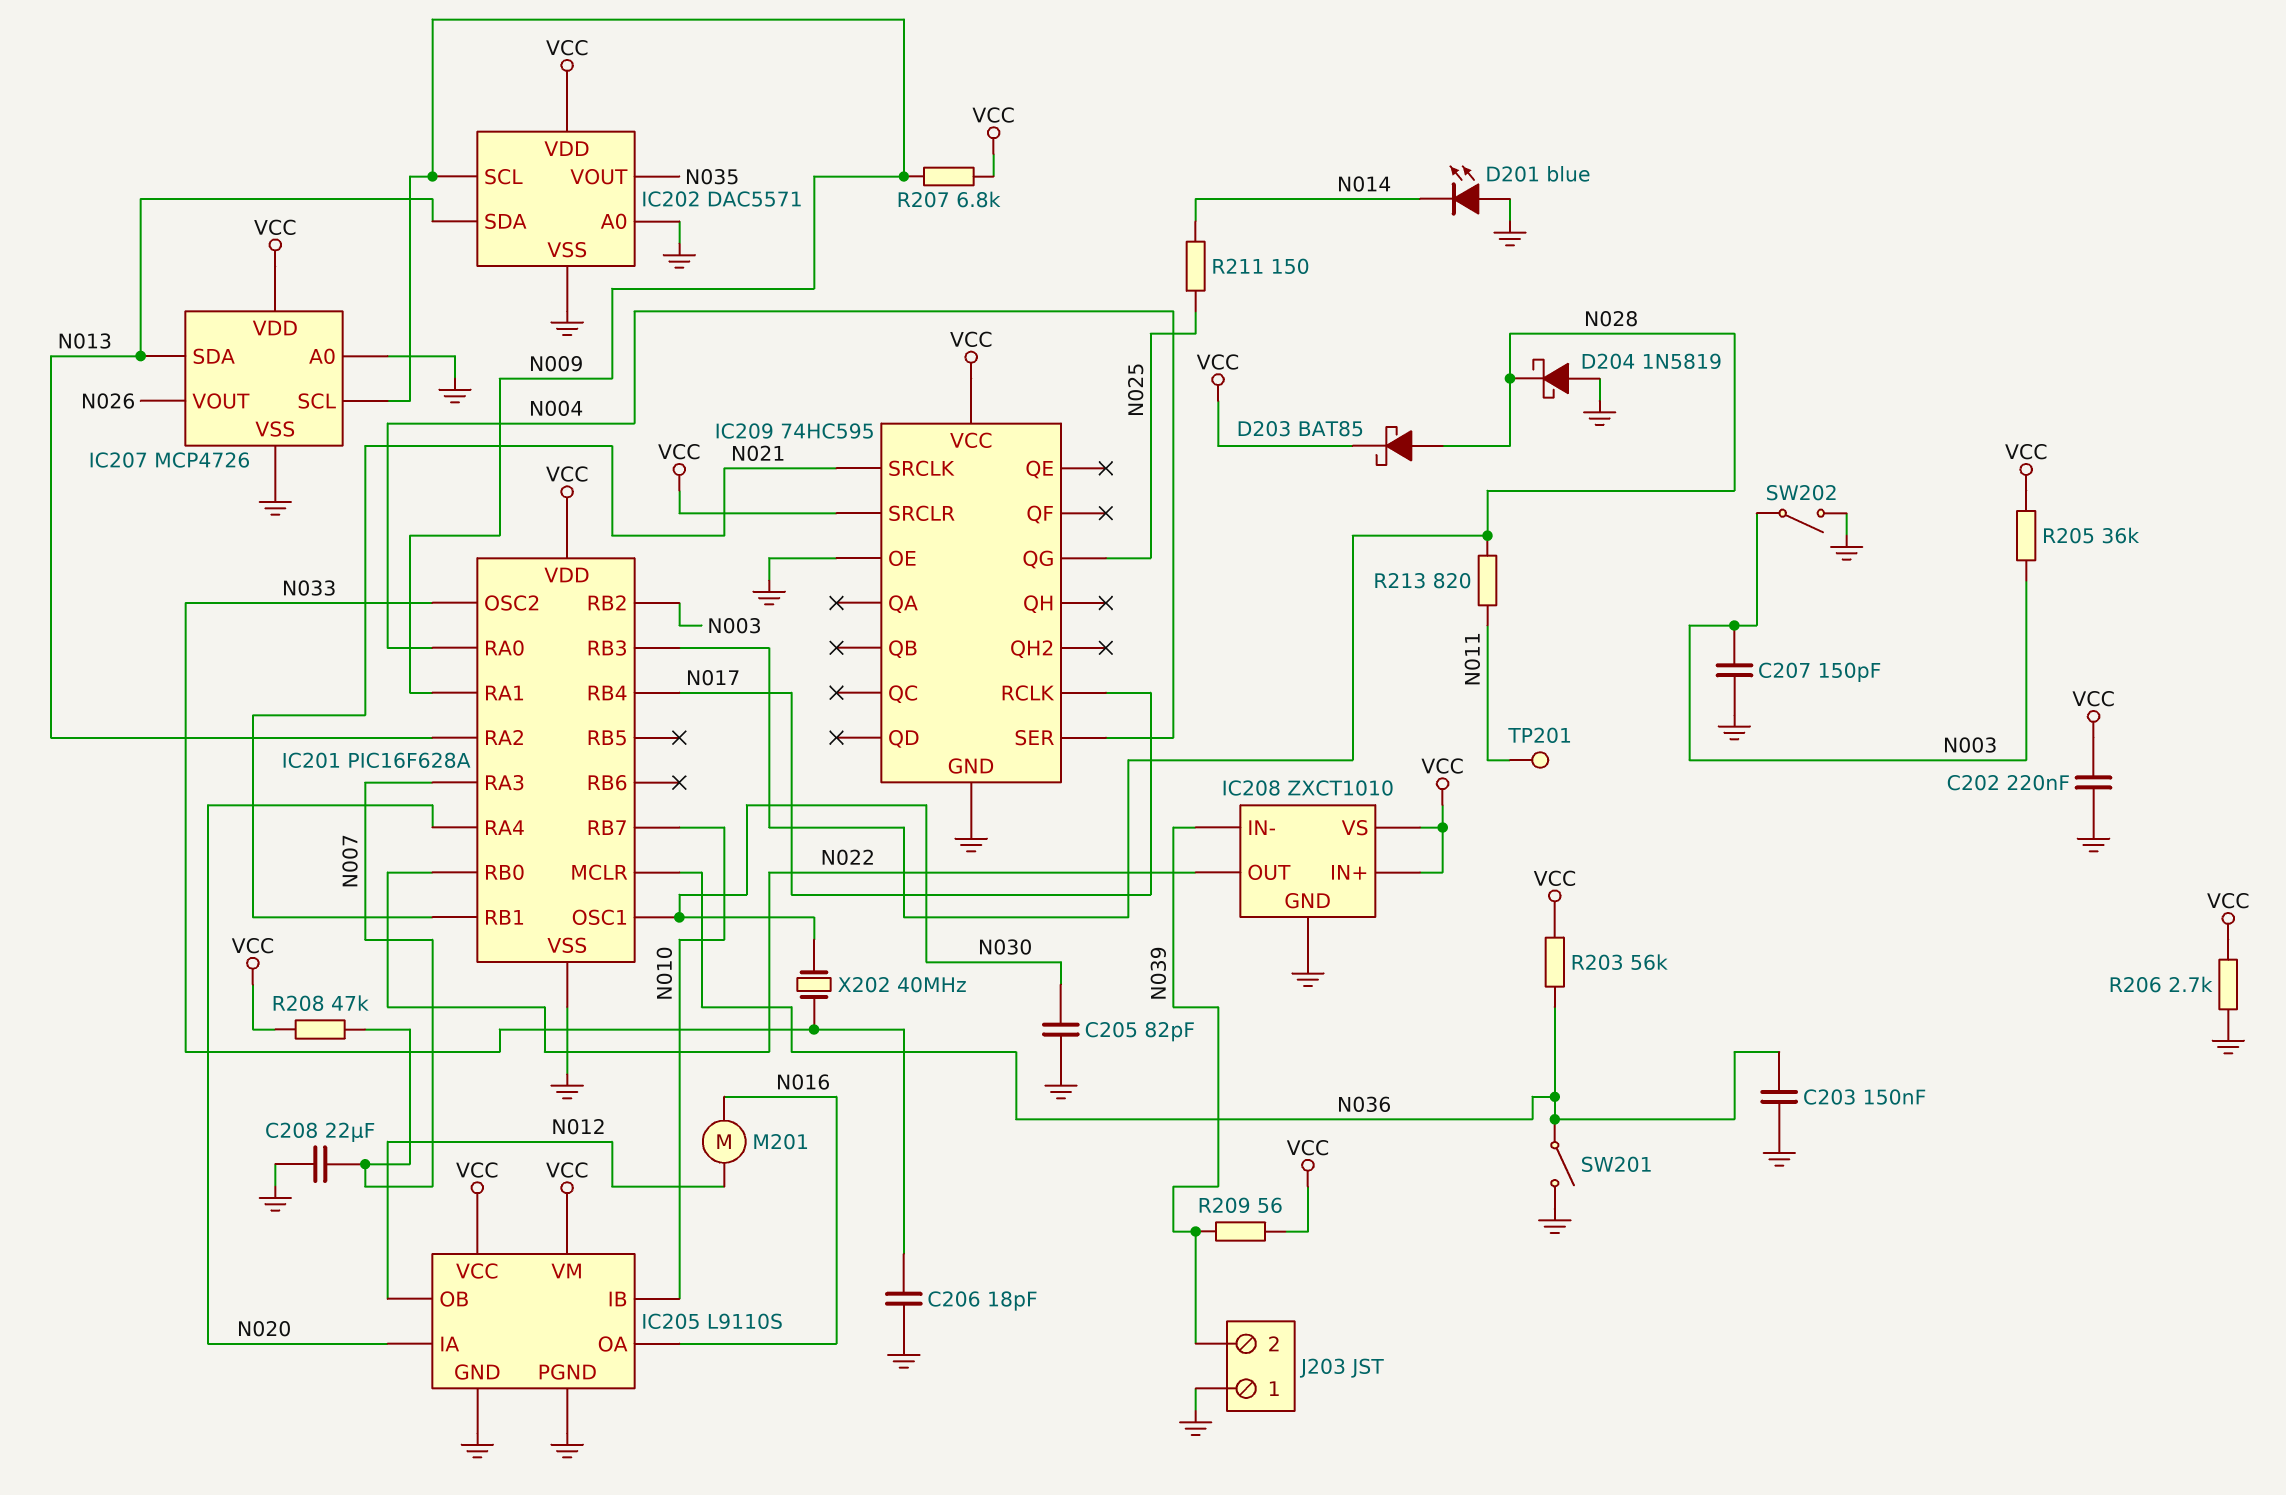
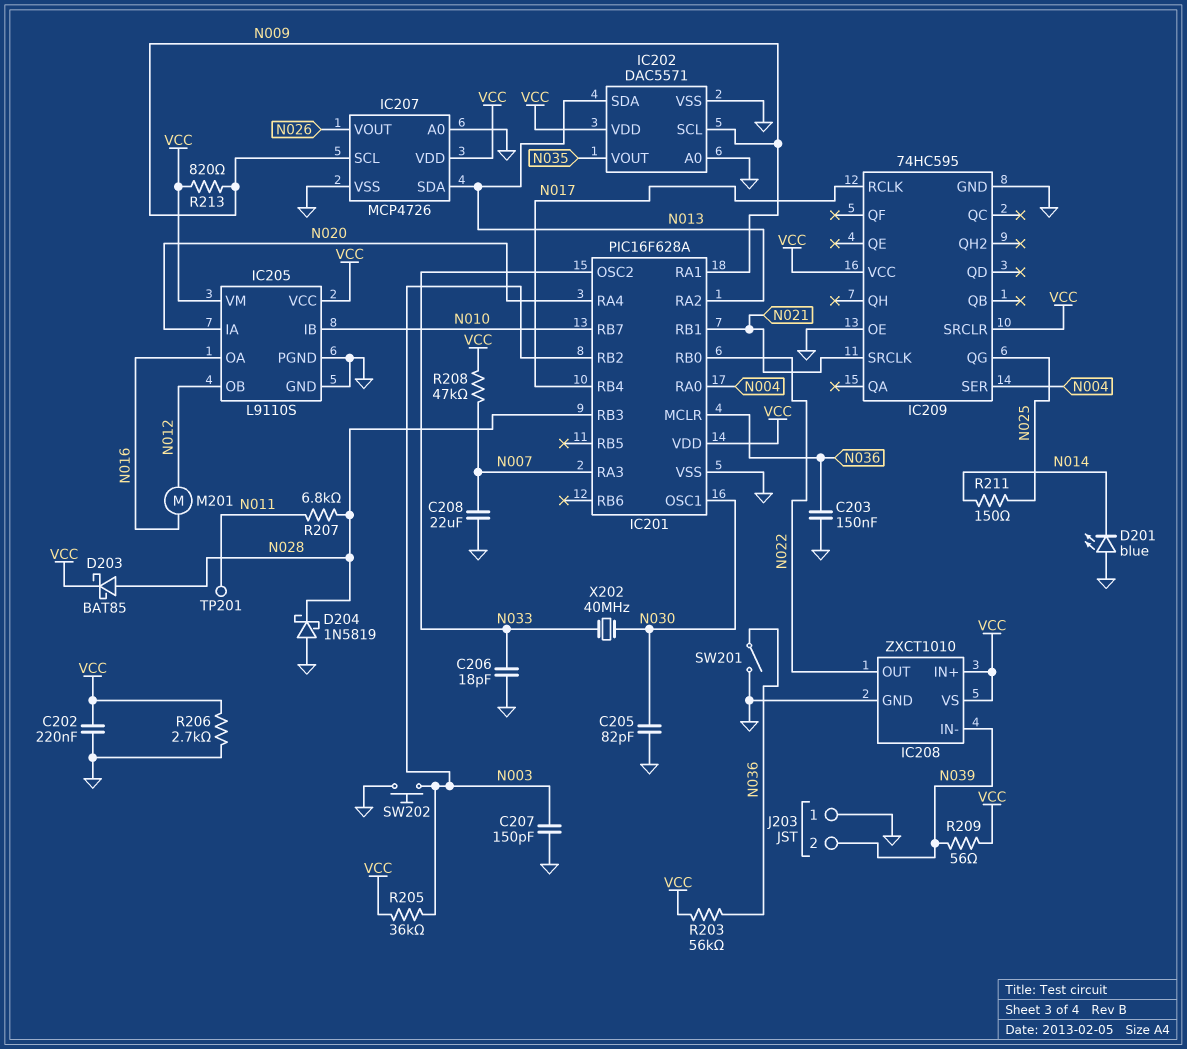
R207: 6.8k (N009, VCC) -> 6.8k (N011, N028)
R213: 820 (N011, N028) -> 820 (N009, VCC)
SW202: switch (GND, N003) -> button (GND, N003)

